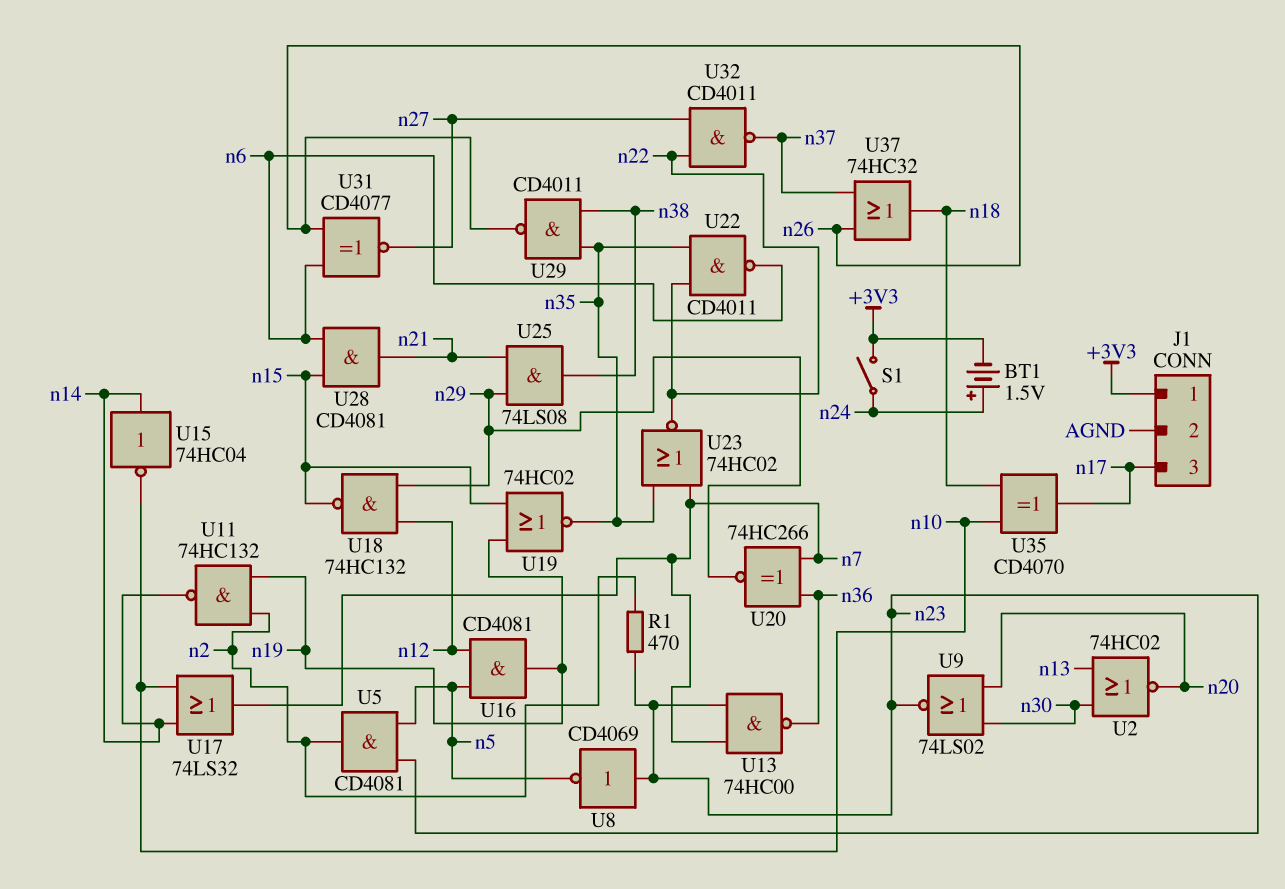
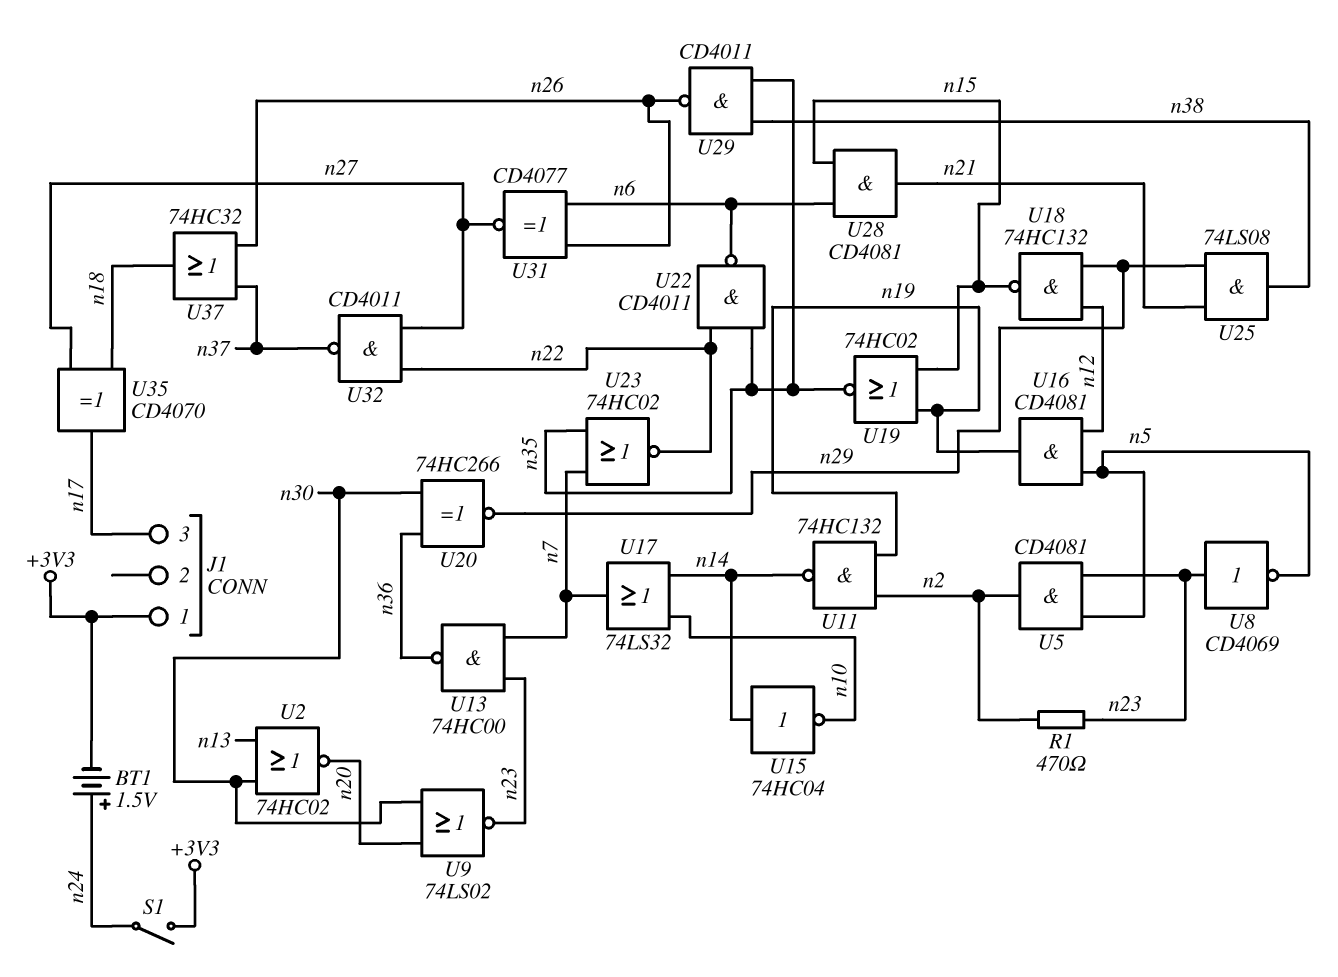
J1 pin 2: AGND -> none
U20: XNOR 74HC266 (in n7, in n36, out n29) -> XNOR 74HC266 (in n30, in n36, out n29)
U35: XOR CD4070 (in n10, in n18, out n17) -> XOR CD4070 (in n18, in n27, out n17)

